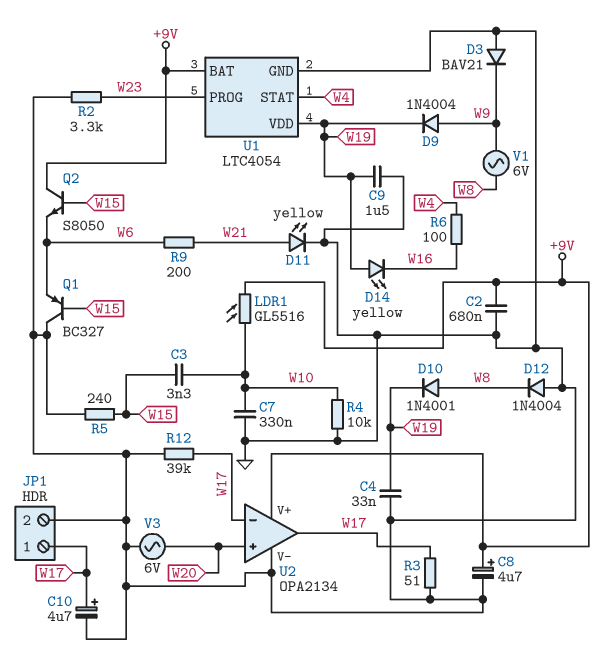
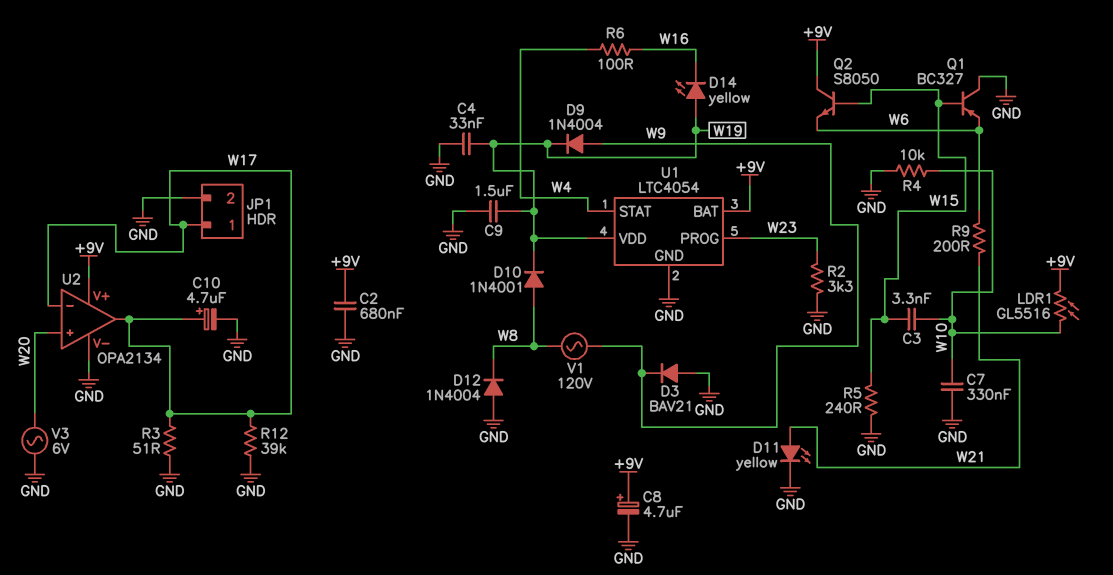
V1: AC 6V (W8, W9) -> AC 120V (W8, W9)

